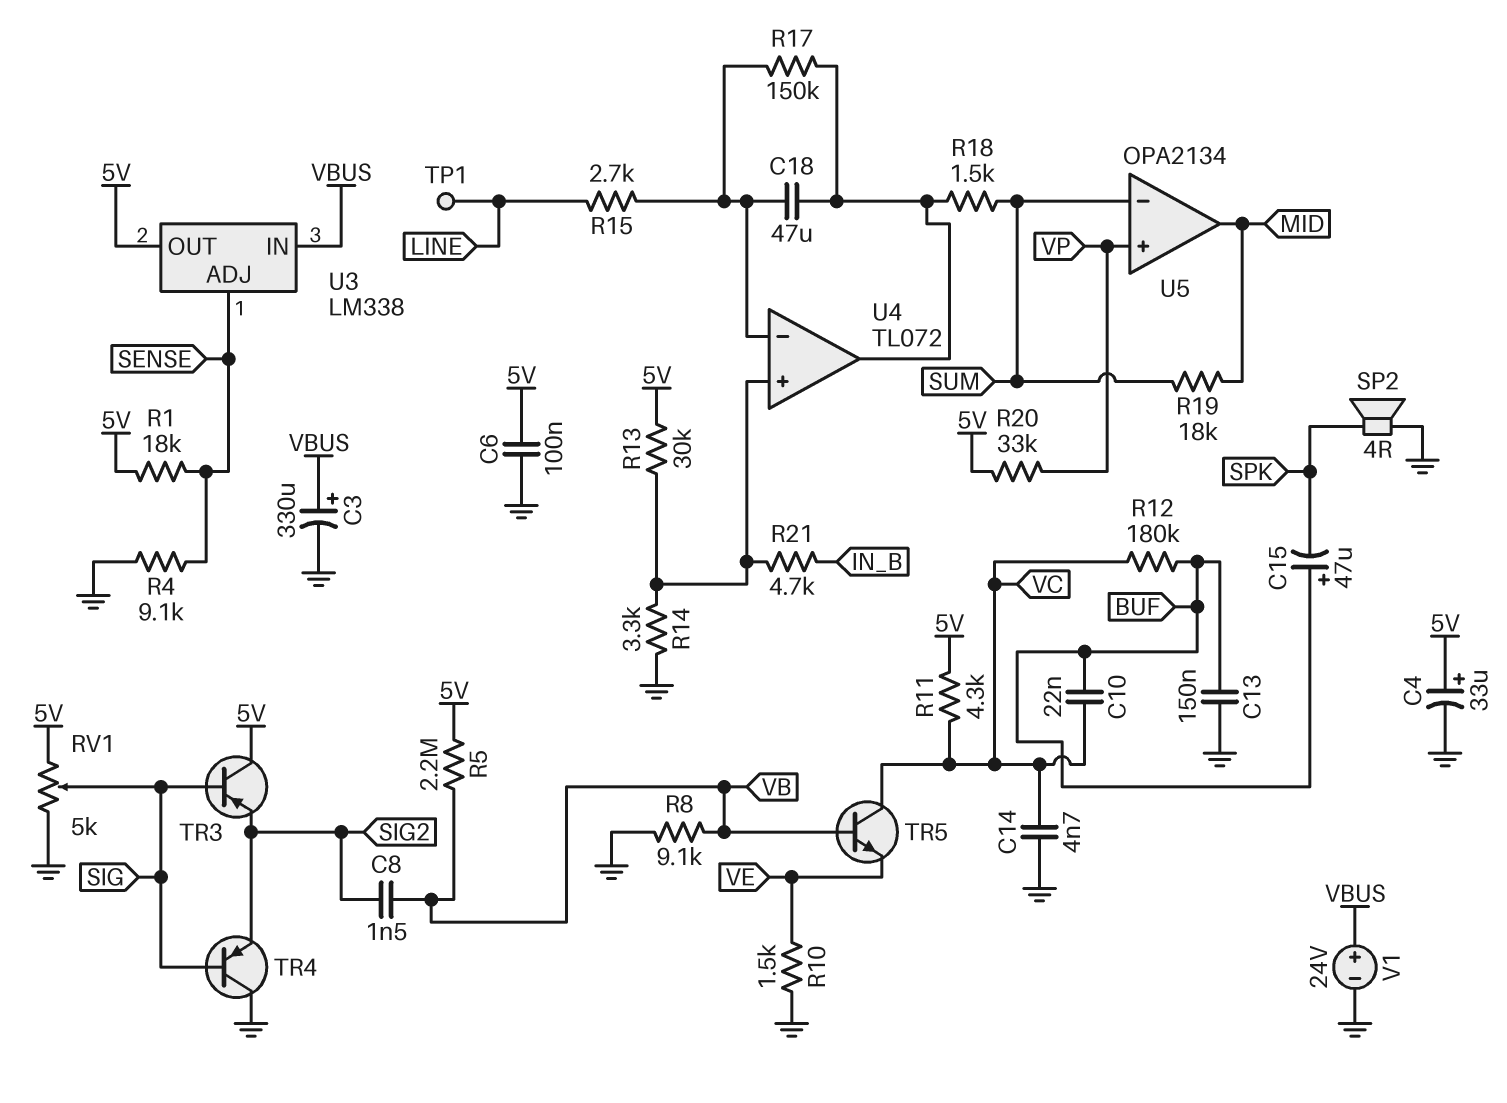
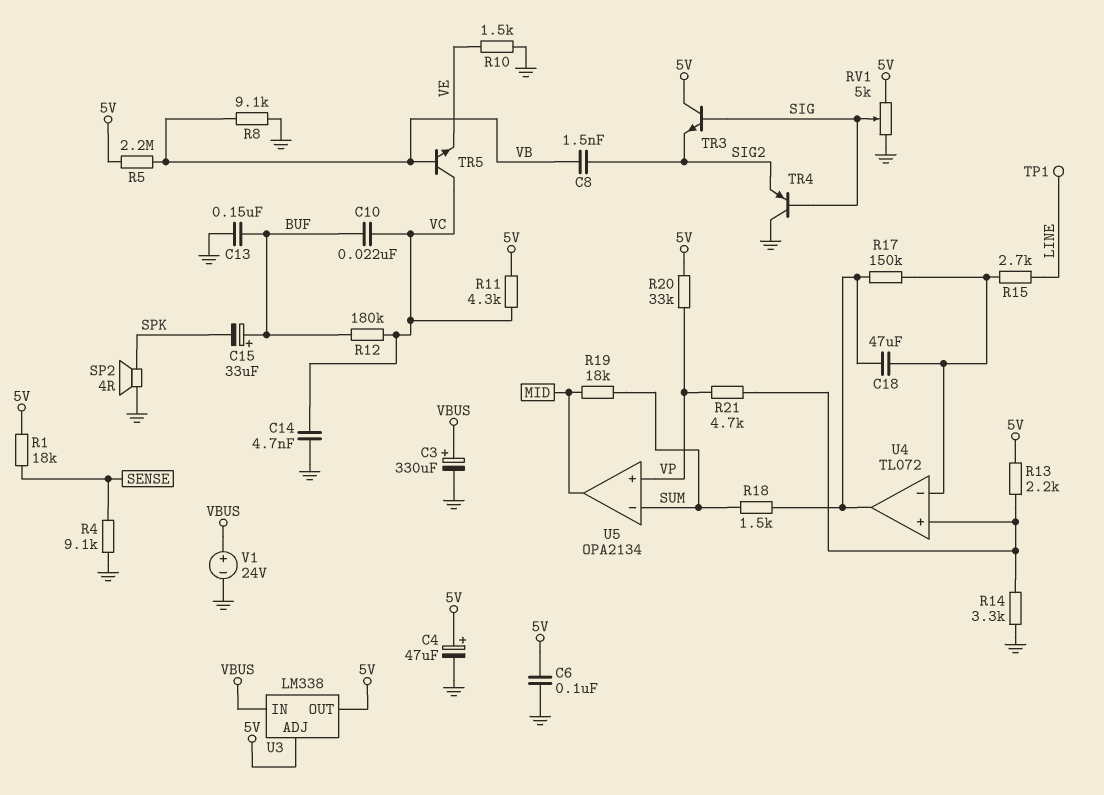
C4: 33uF (plus 5V, minus GND) -> 47uF (plus 5V, minus GND)
C15: 47uF (plus BUF, minus SPK) -> 33uF (plus BUF, minus SPK)
R13: 30k (5V, U4/in+) -> 2.2k (5V, U4/in+)
R21: 4.7k (IN_B, U4/in+) -> 4.7k (U4/in+, VP)
TR3: PNP (B SIG, C 5V, E SIG2) -> NPN (B SIG, C 5V, E SIG2)
U3 pin ADJ: SENSE -> 5V

